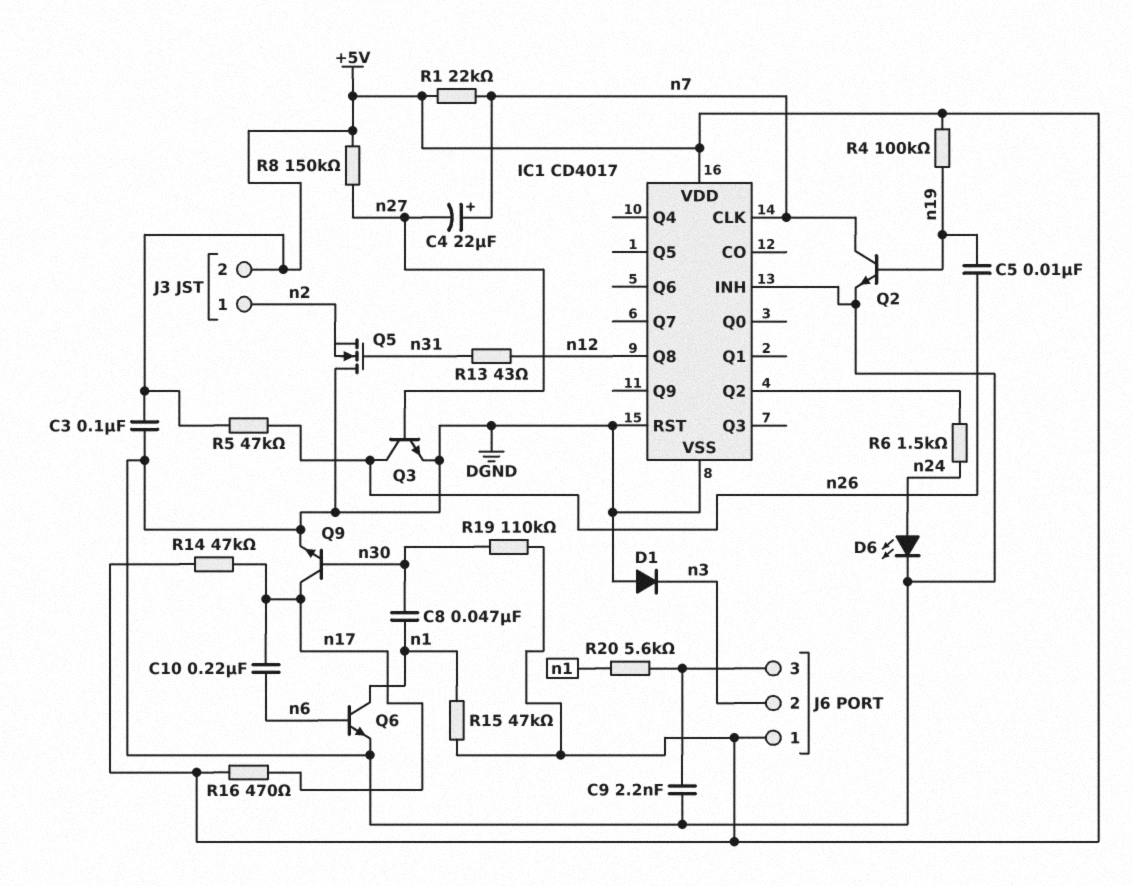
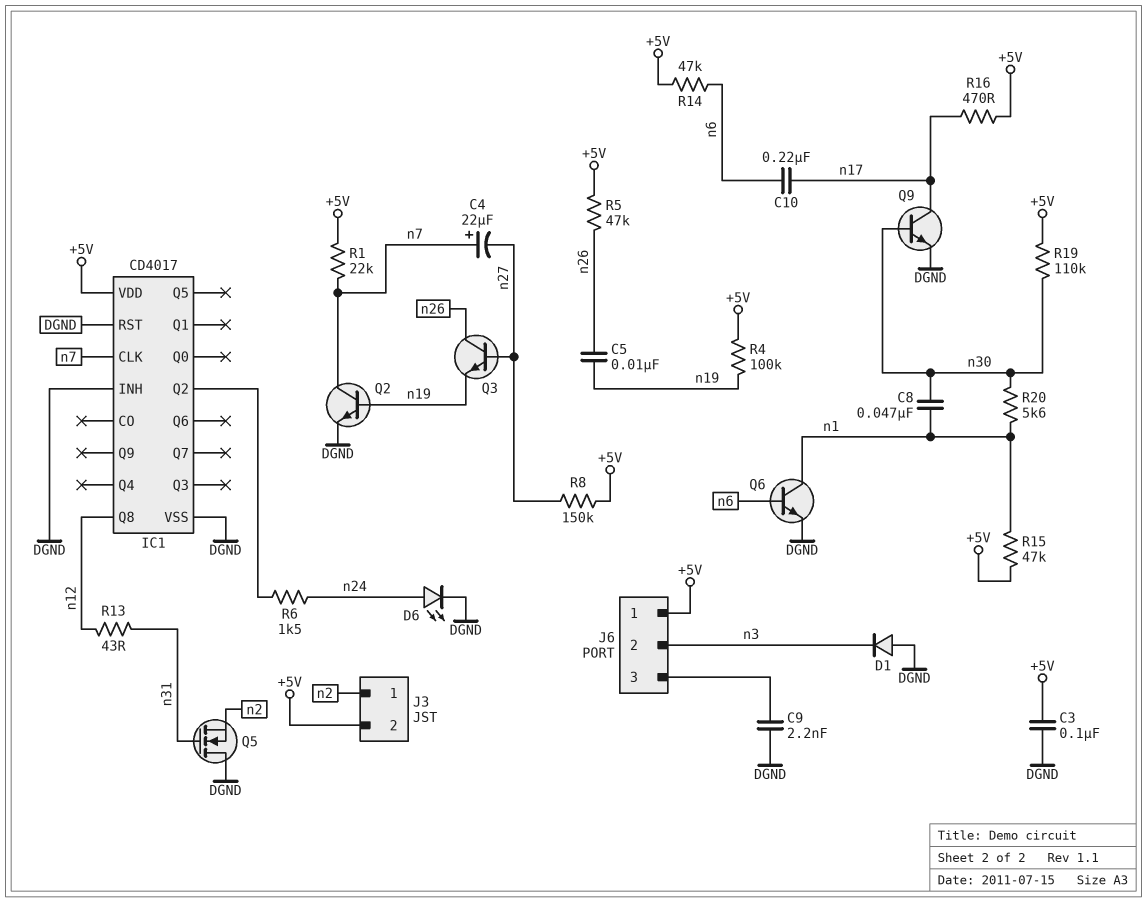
Q3: NPN (B n27, C n26, E DGND) -> NPN (B n27, C n26, E n19)
R14: 47k (+5V, n17) -> 47k (+5V, n6)
R20: 5.6k (J6/3, n1) -> 5.6k (n1, n30)

